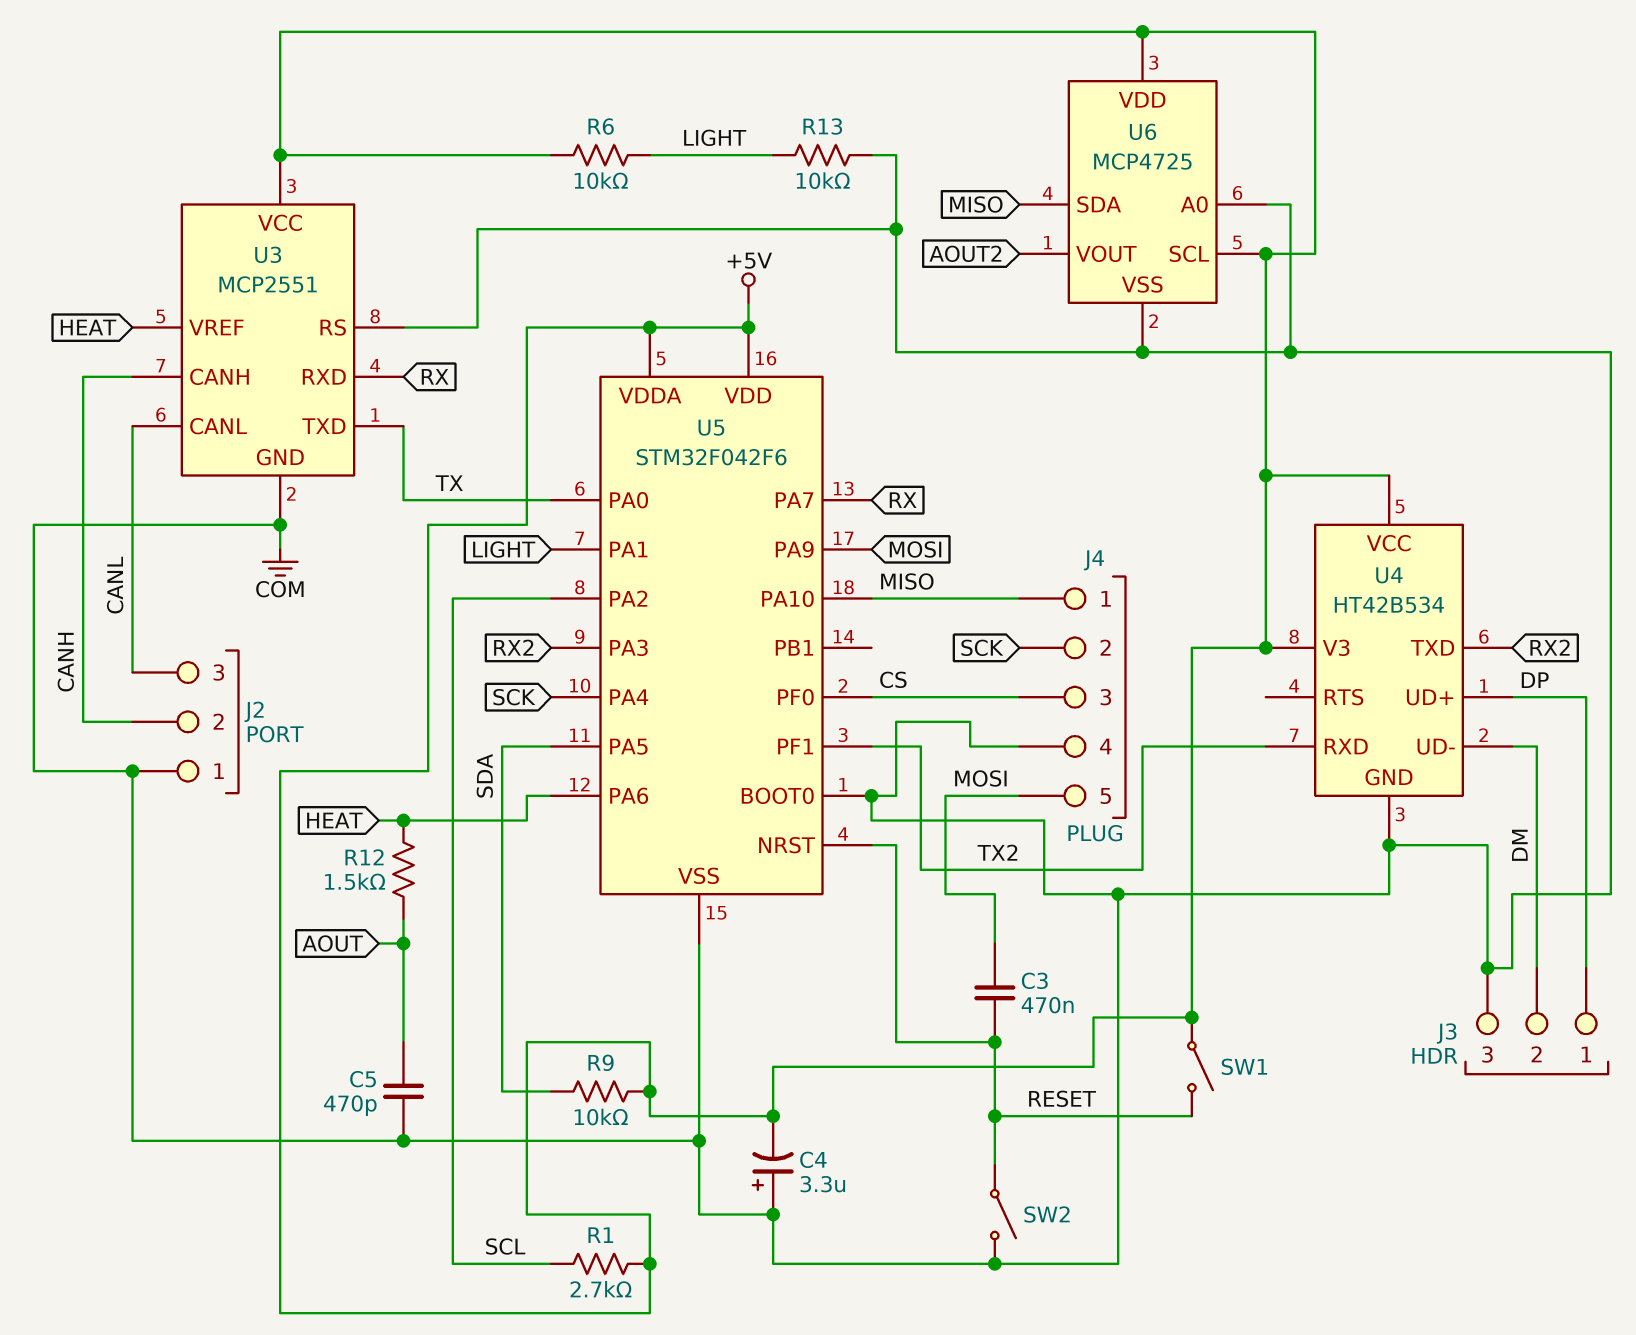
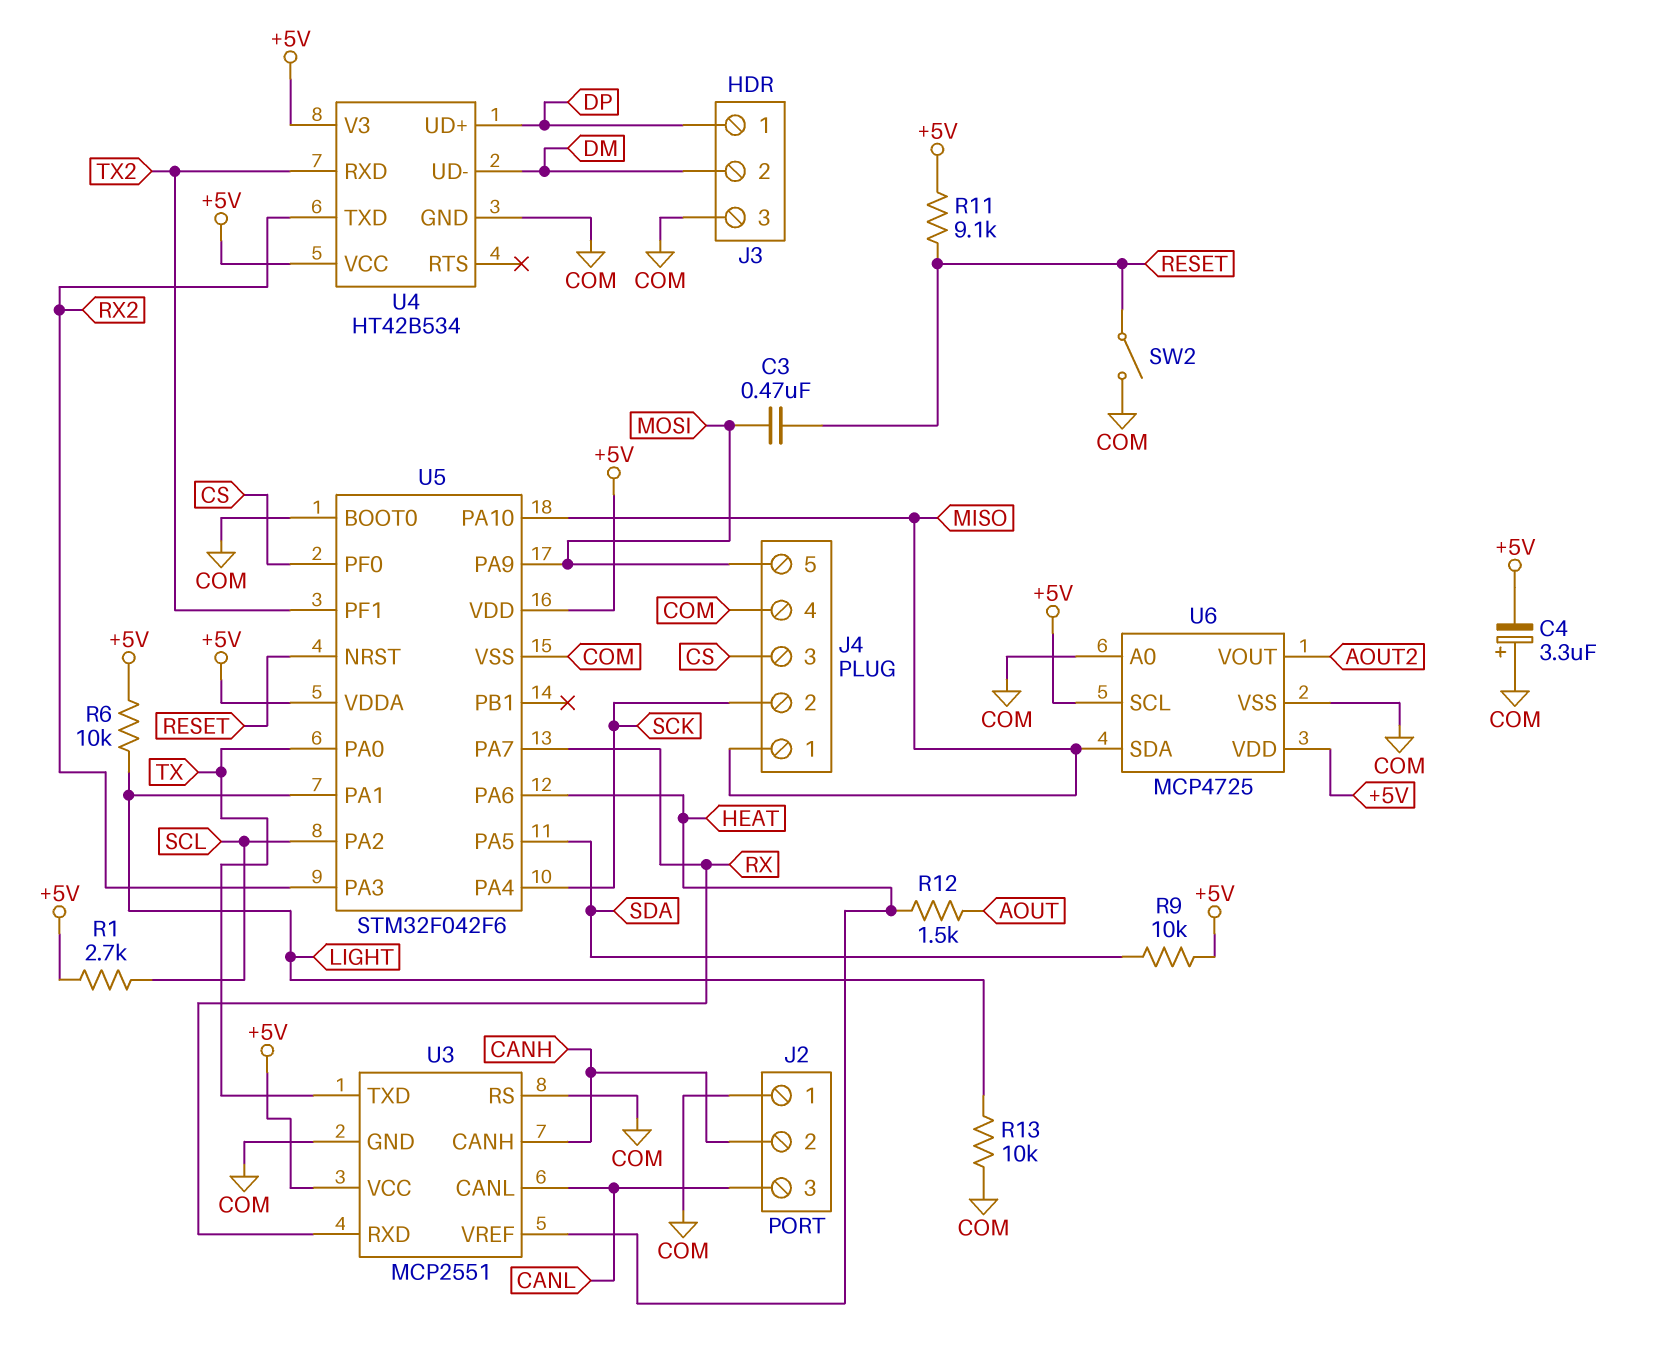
C5: 470pF (AOUT, COM) -> none
R11: none -> 9.1k (+5V, RESET)
SW1: switch (+5V, RESET) -> none

